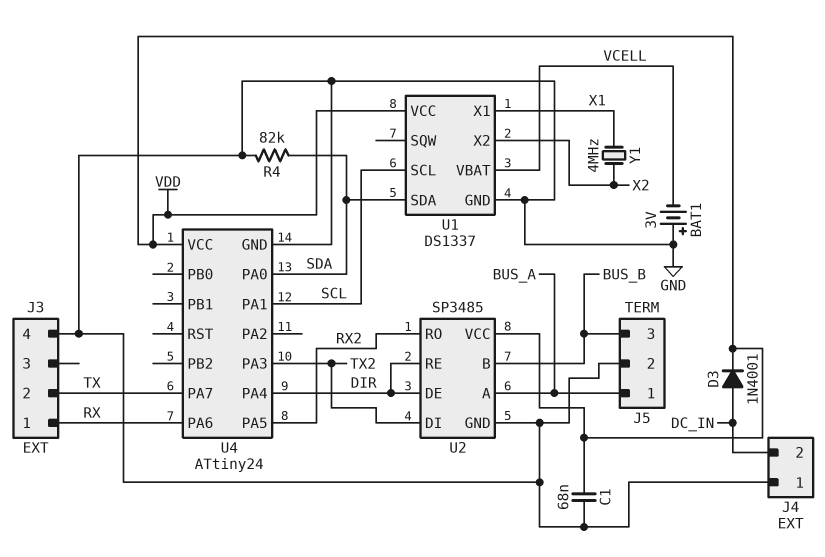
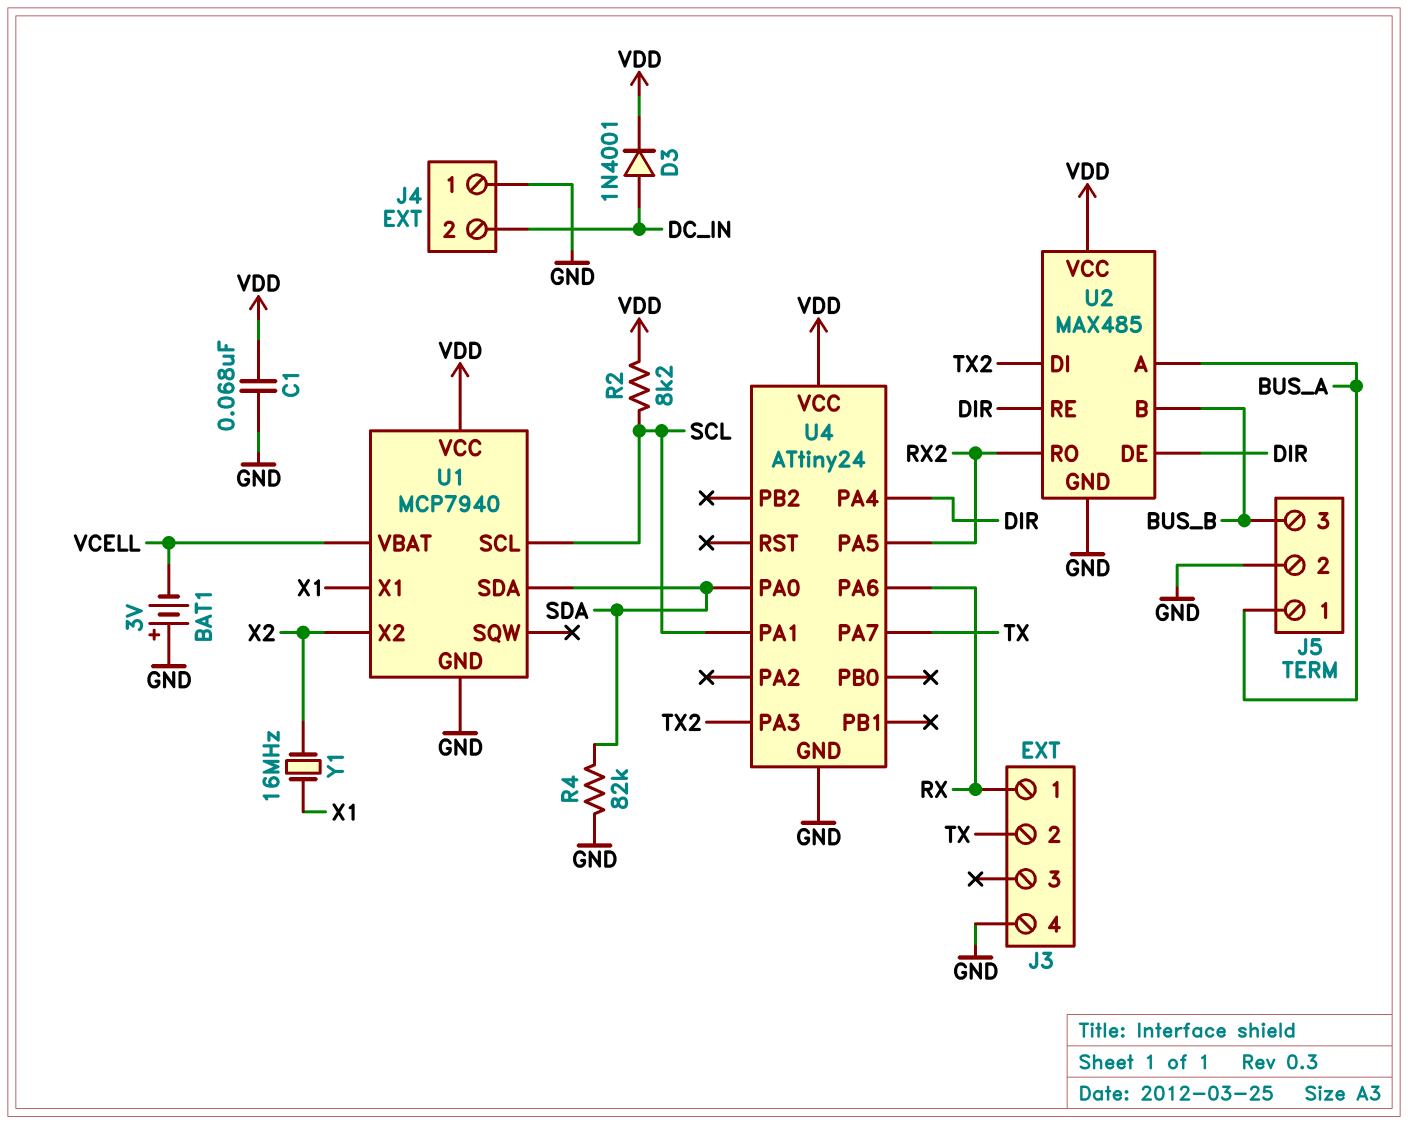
R2: none -> 8.2k (SCL, VDD)
U1: DS1337 -> MCP7940
U2: SP3485 -> MAX485
Y1: 4MHz (X1, X2) -> 16MHz (X1, X2)

